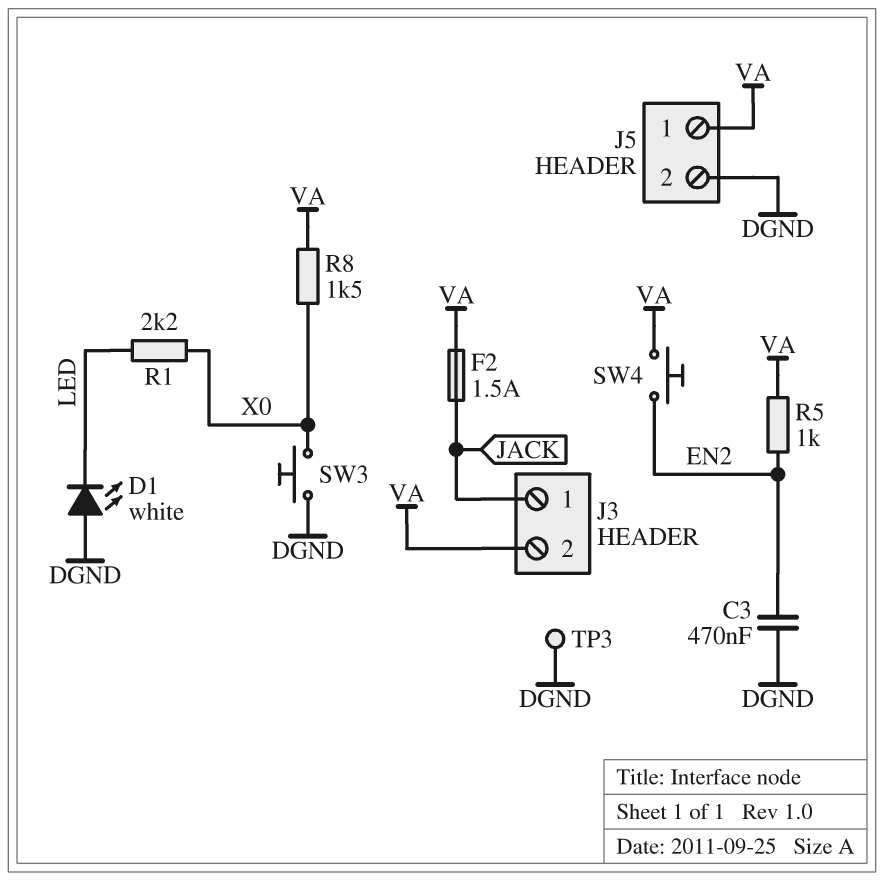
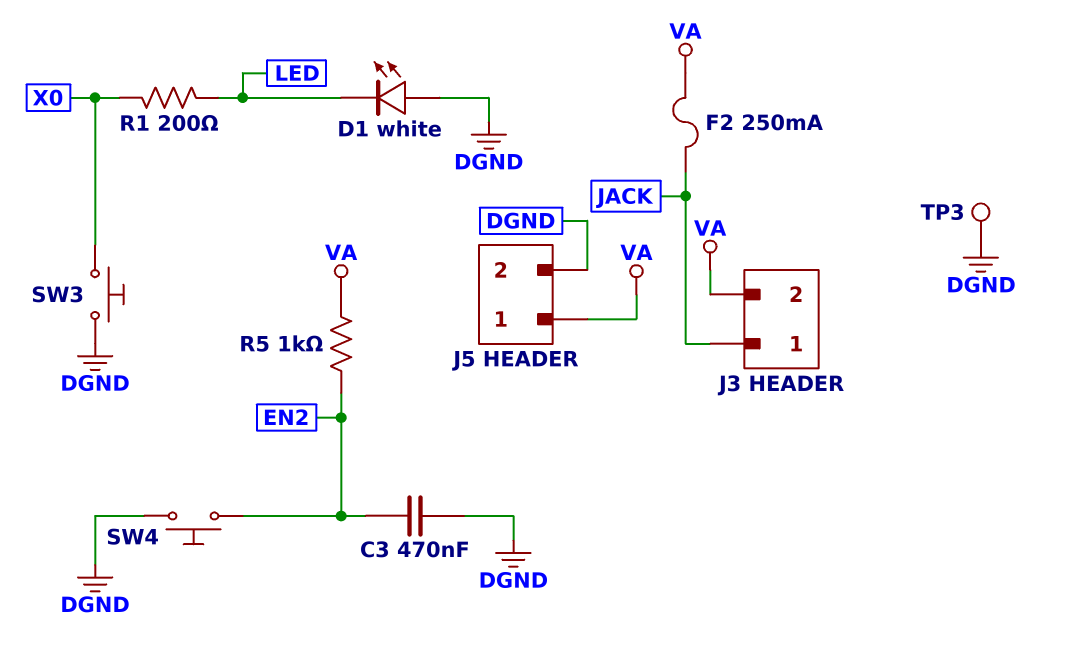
F2: 1.5A (JACK, VA) -> 250mA (JACK, VA)
R1: 2.2k (LED, X0) -> 200 (LED, X0)
R8: 1.5k (VA, X0) -> none
SW4: button (EN2, VA) -> button (DGND, EN2)

